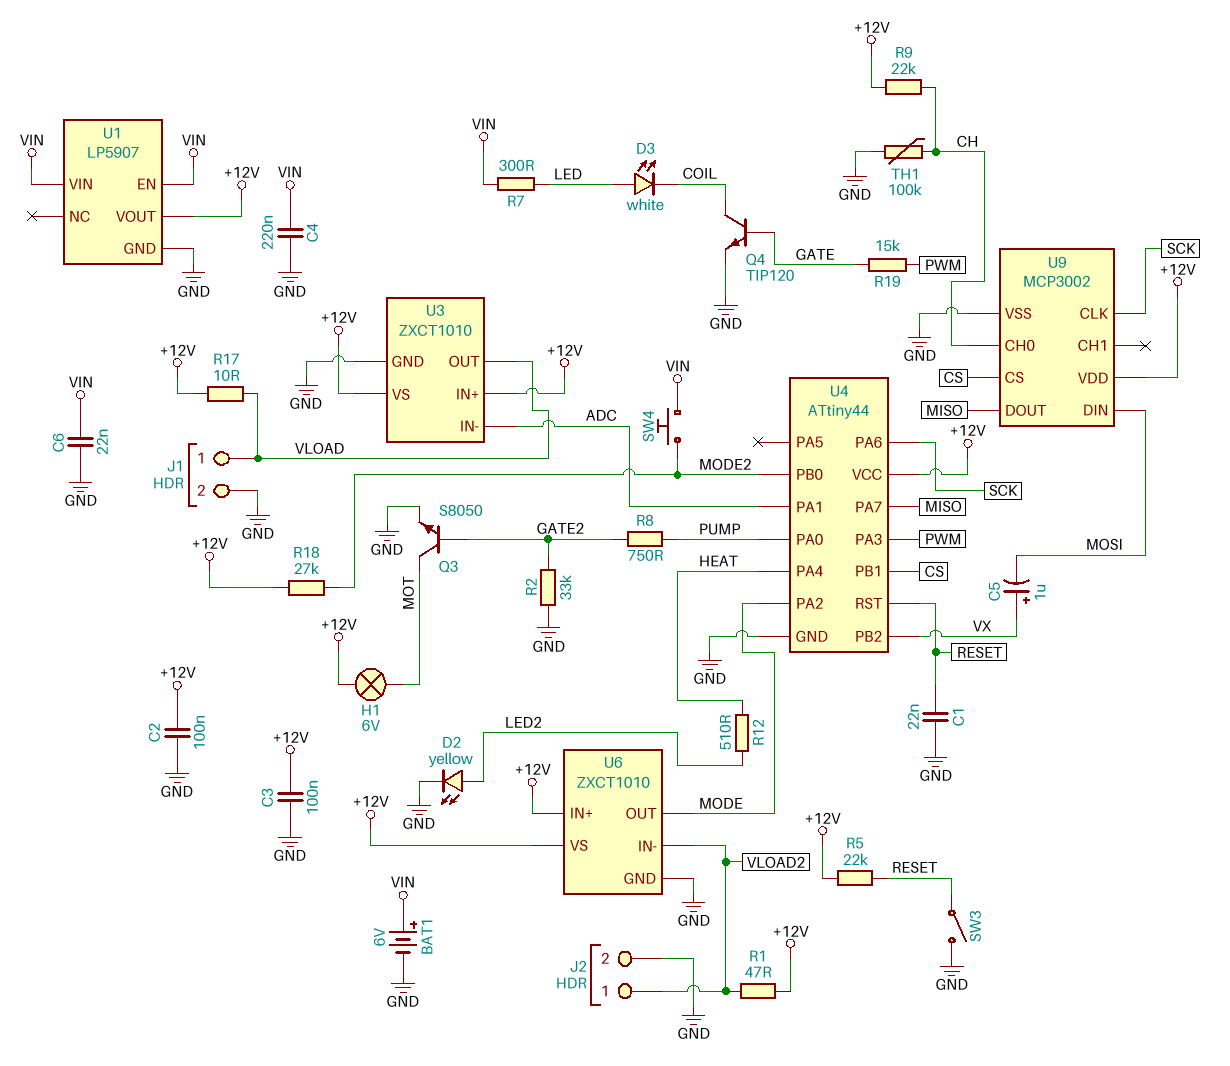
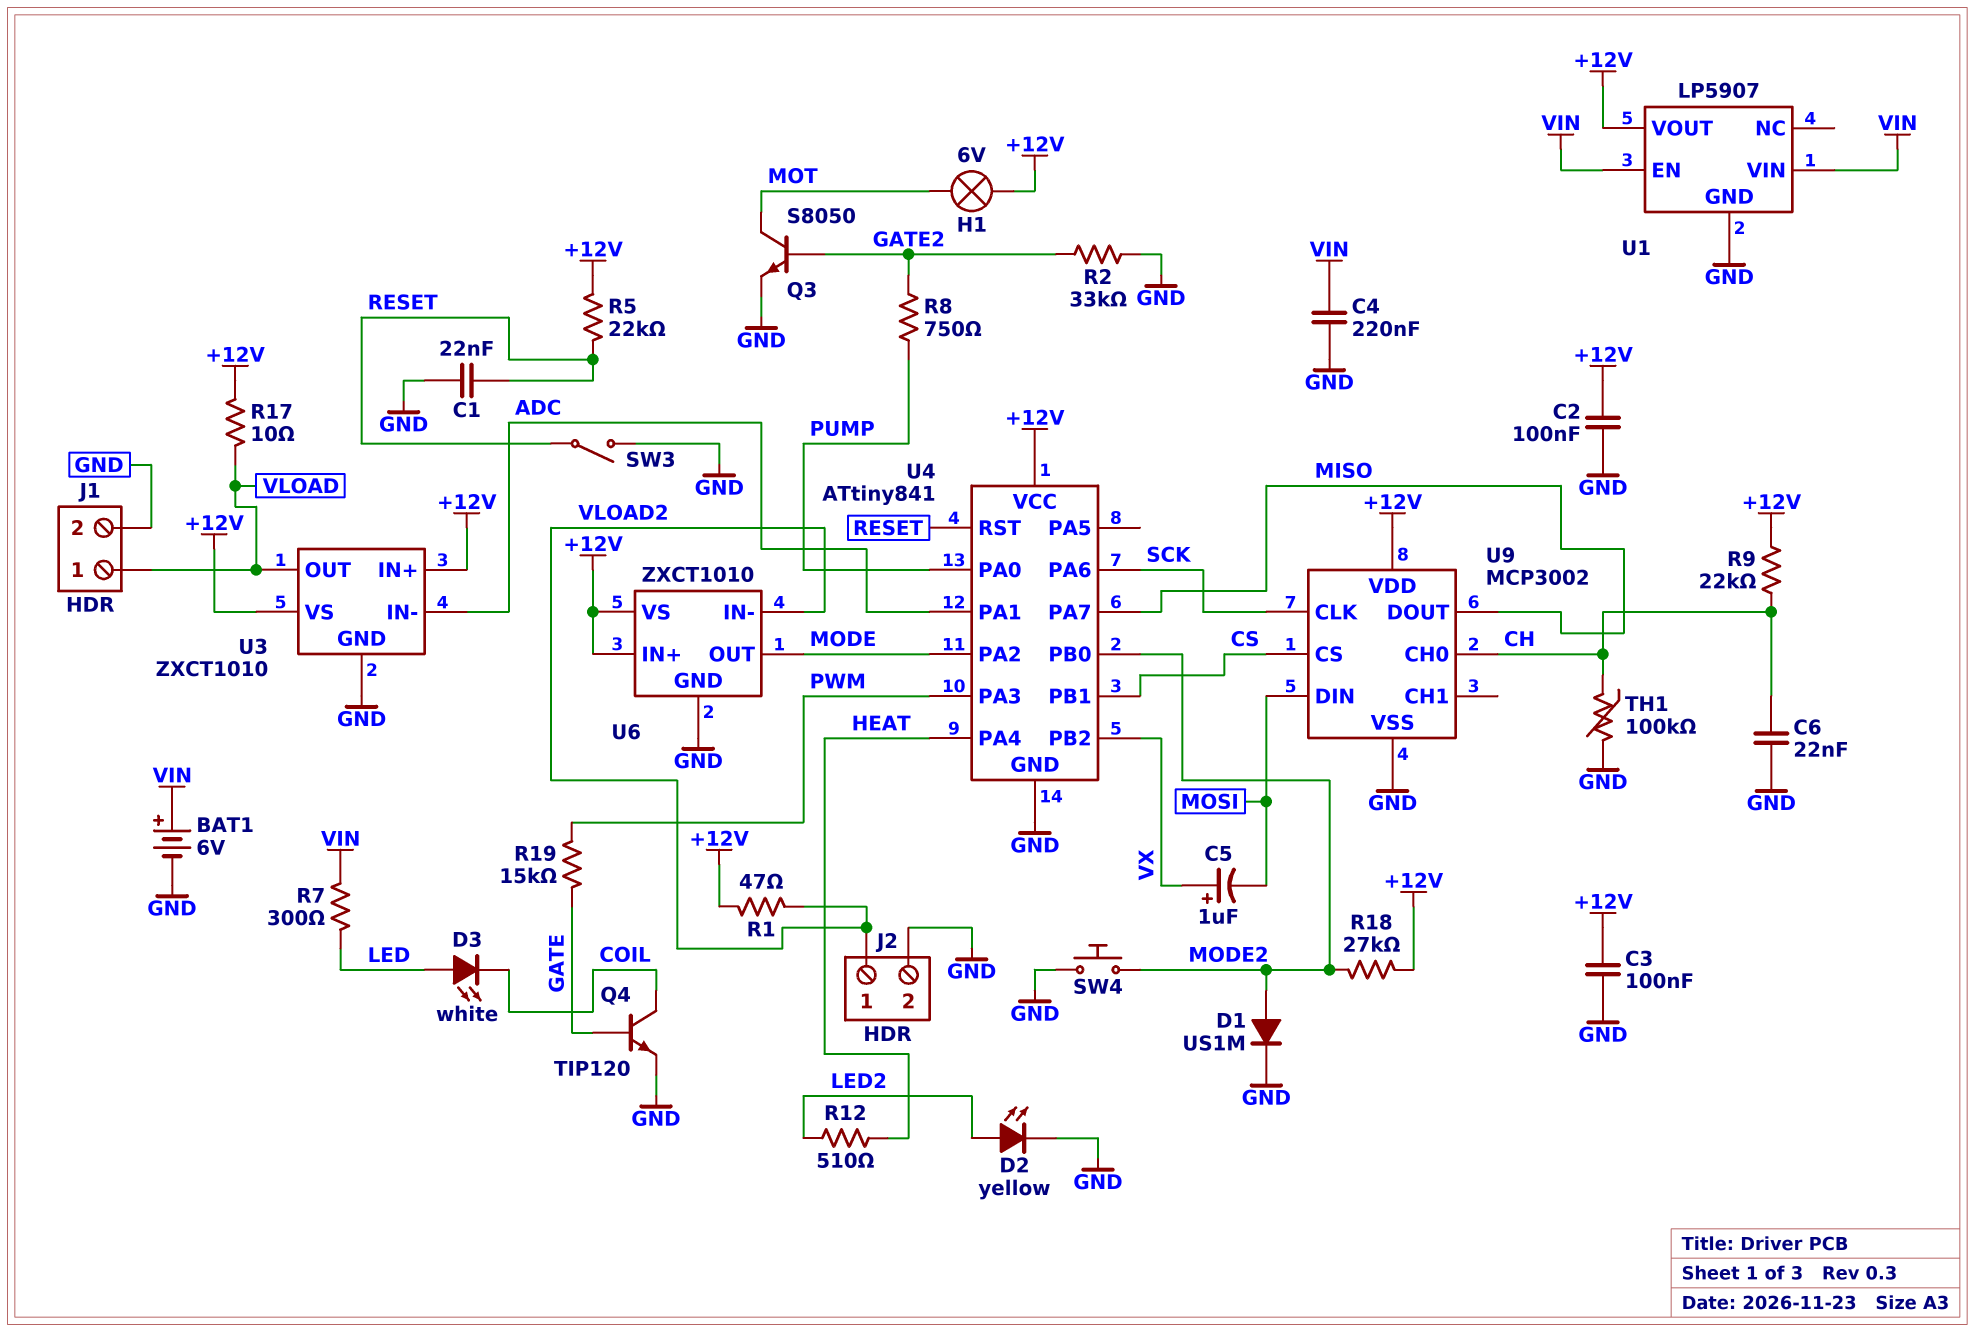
C6: 22nF (GND, VIN) -> 22nF (CH, GND)
D1: none -> diode US1M (A MODE2, K GND)
SW4: button (MODE2, VIN) -> button (GND, MODE2)
U4: ATtiny44 -> ATtiny841

